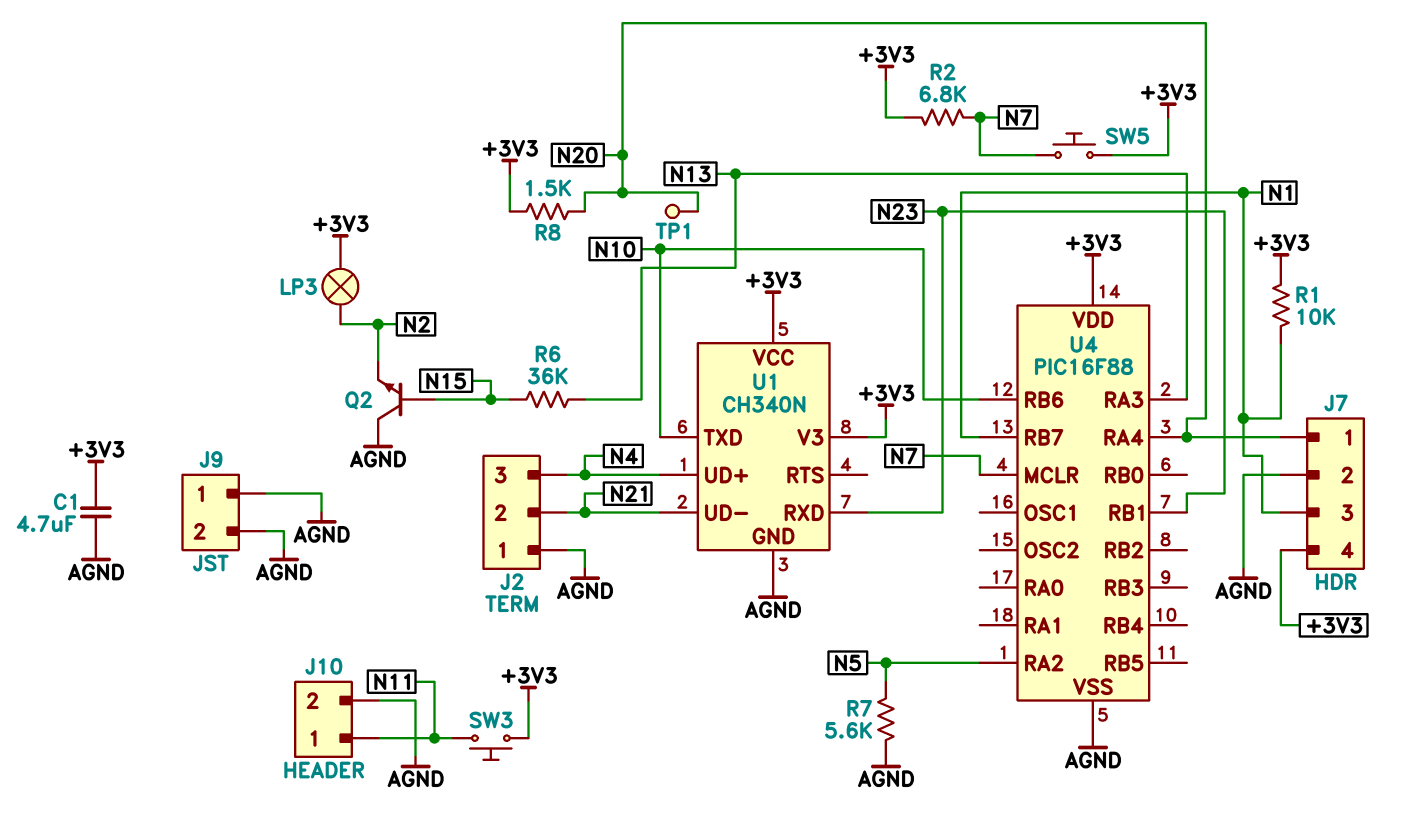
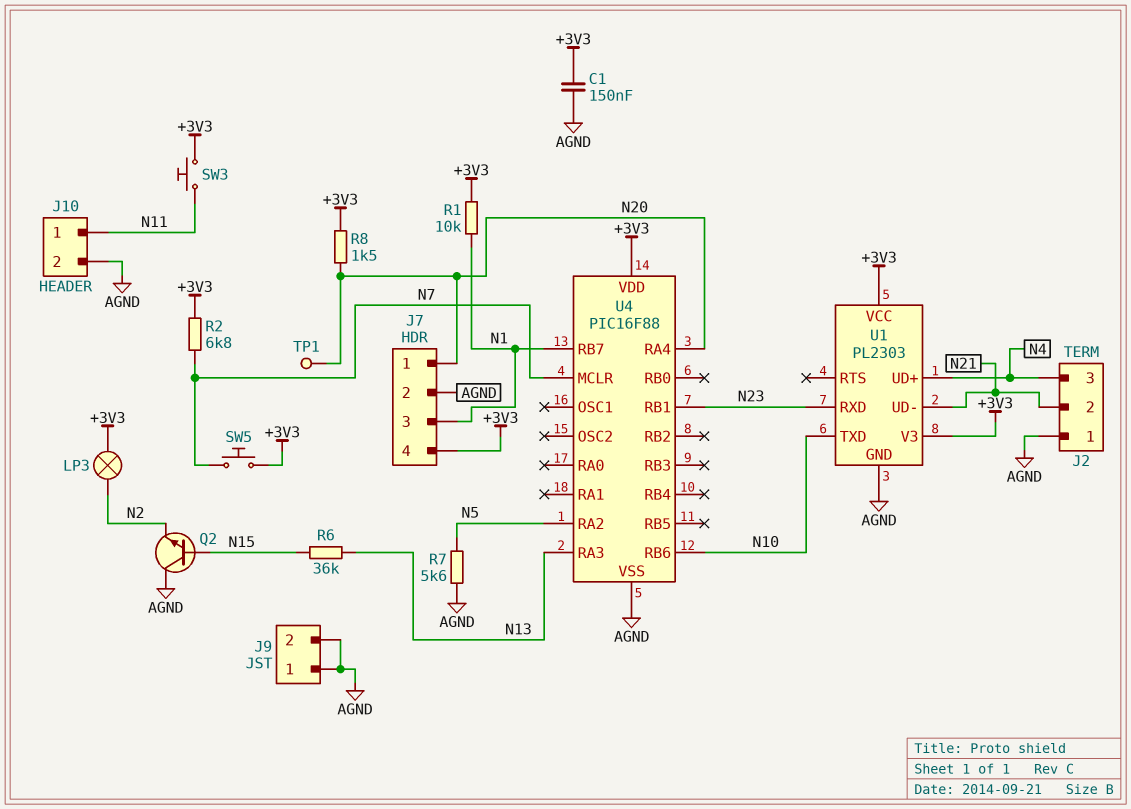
C1: 4.7uF (+3V3, AGND) -> 150nF (+3V3, AGND)
U1: CH340N -> PL2303

